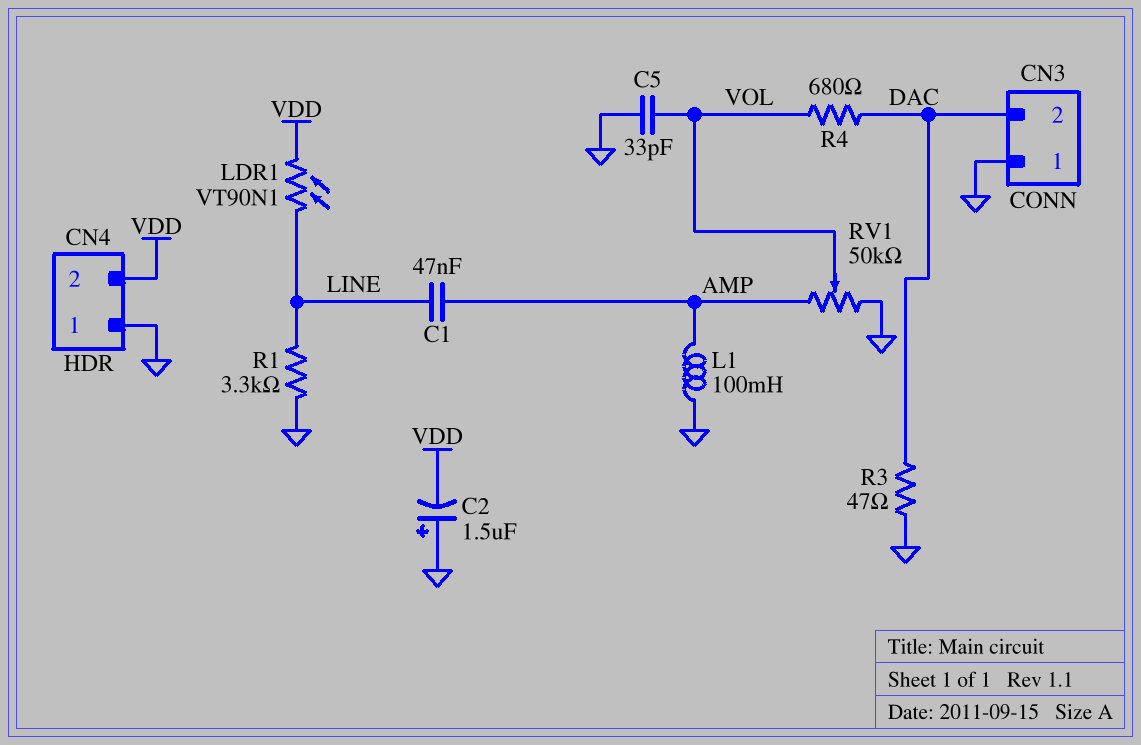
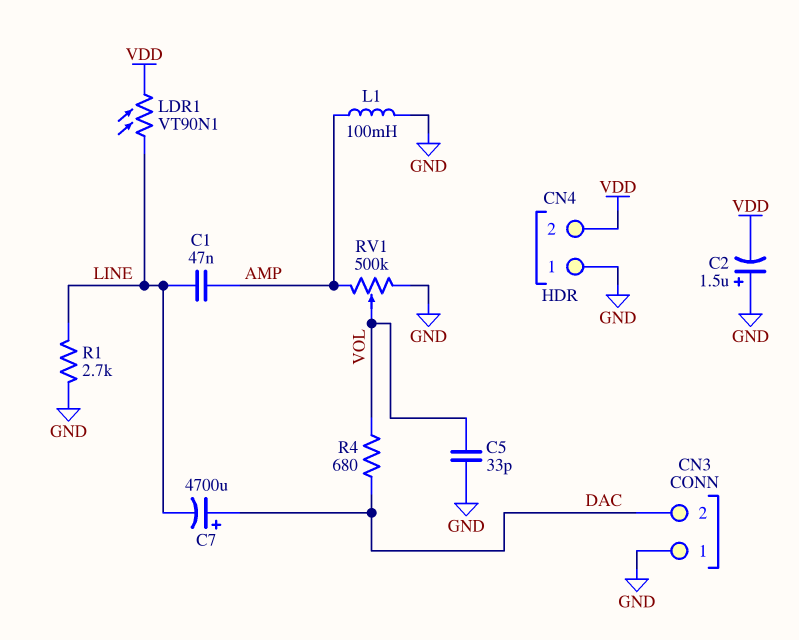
C7: none -> 4700uF (plus DAC, minus LINE)
R1: 3.3k (GND, LINE) -> 2.7k (GND, LINE)
R3: 47 (DAC, GND) -> none
RV1: 50k (AMP, GND, wiper VOL) -> 500k (AMP, GND, wiper VOL)

